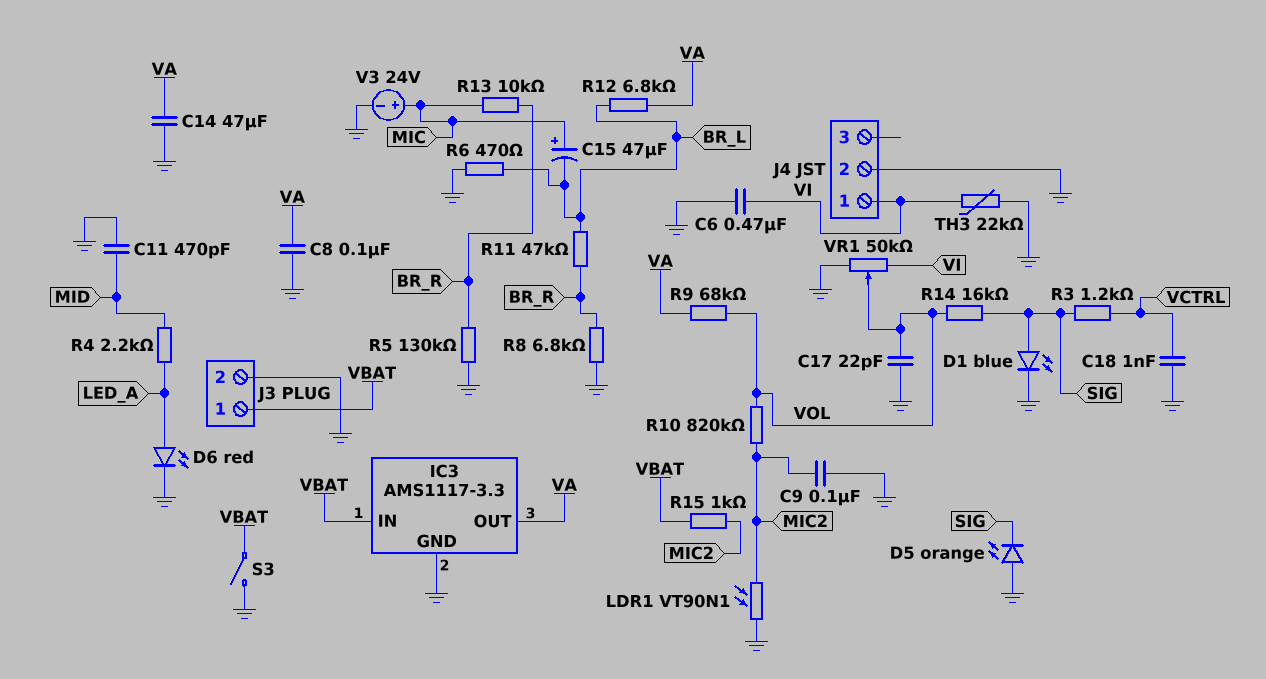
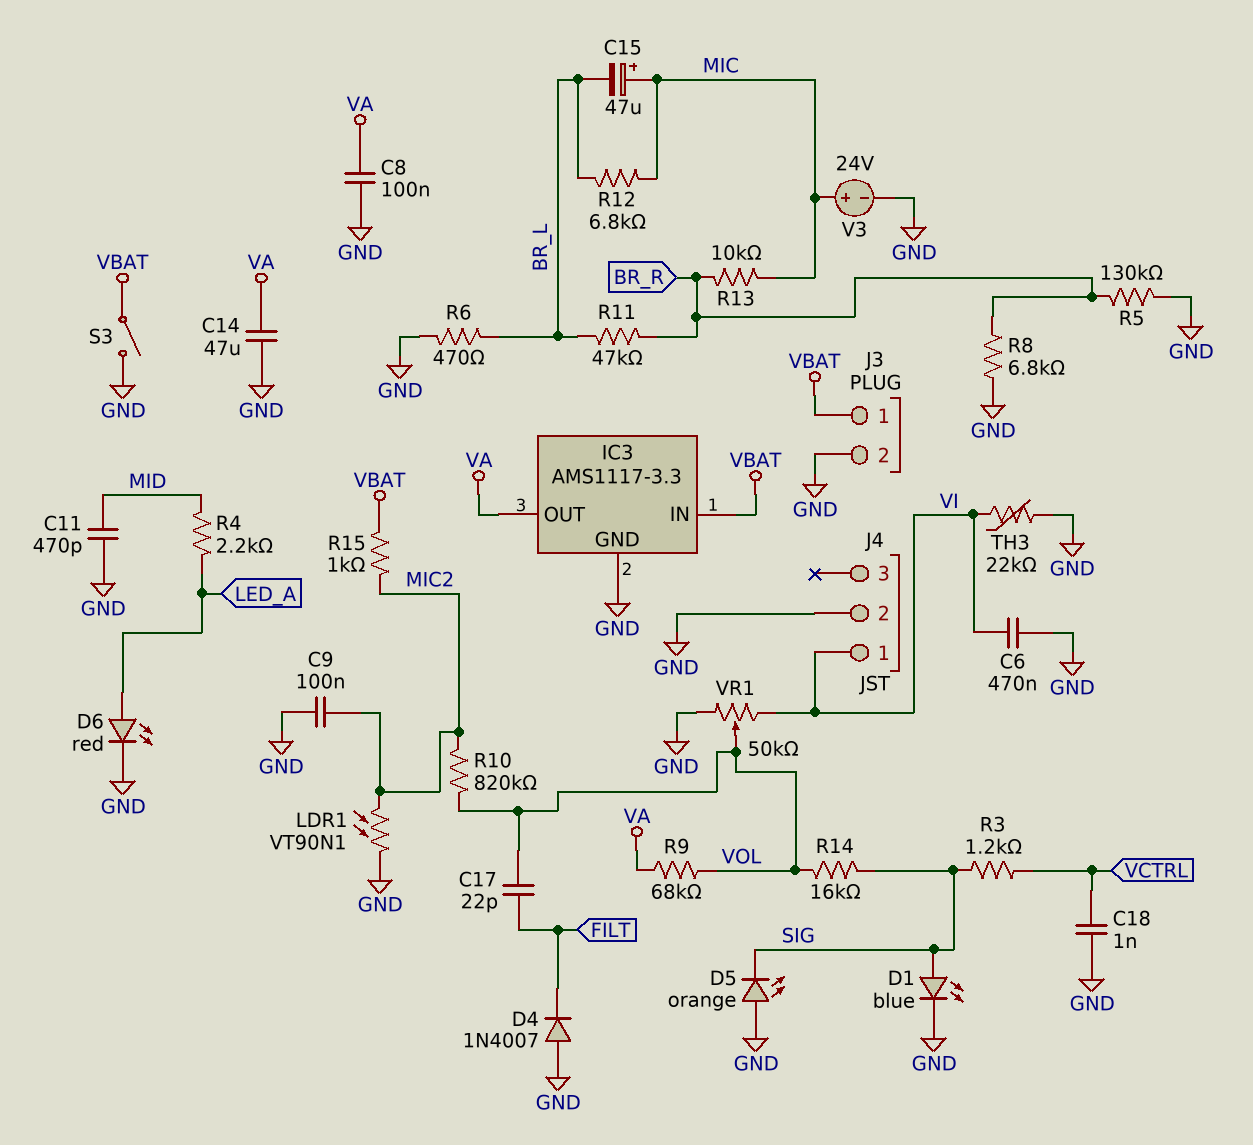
C17: 22pF (GND, VOL) -> 22pF (FILT, VOL)
D4: none -> diode 1N4007 (A GND, K FILT)
R12: 6.8k (BR_L, VA) -> 6.8k (BR_L, MIC)

